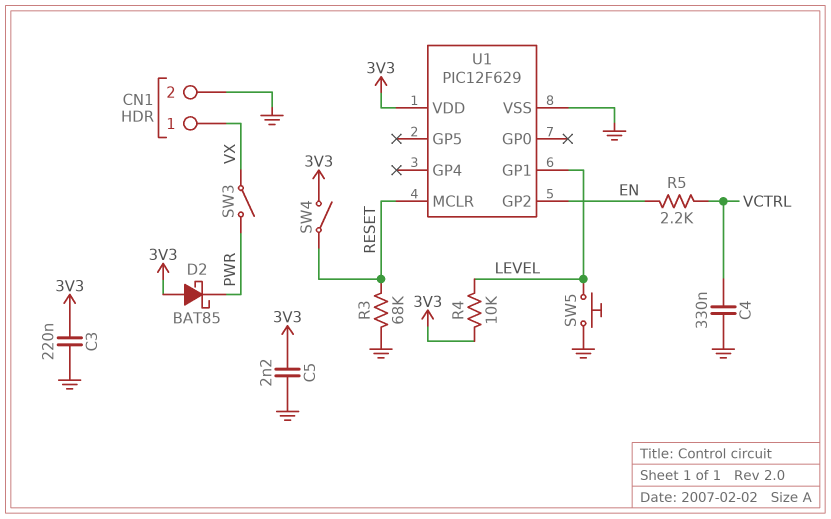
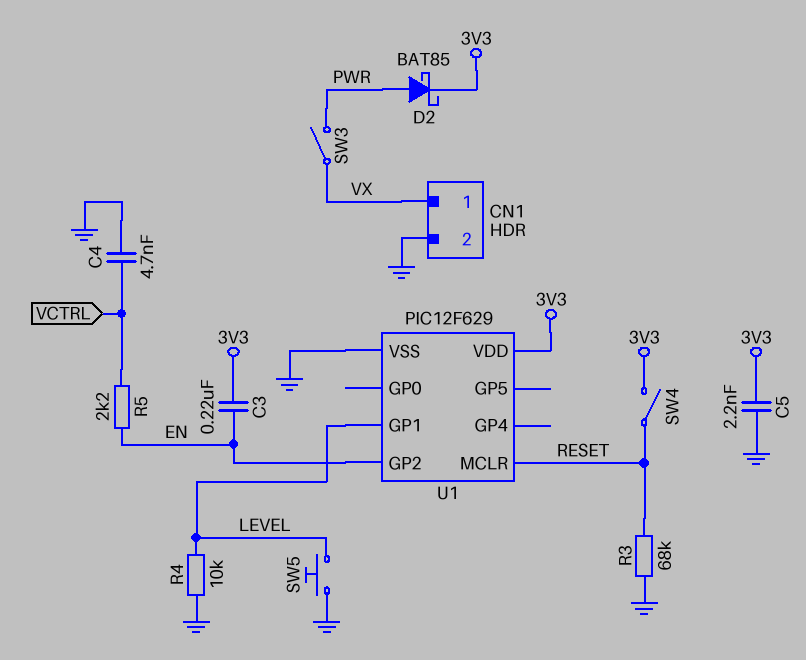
C3: 220nF (3V3, GND) -> 220nF (3V3, EN)
C4: 330nF (GND, VCTRL) -> 4.7nF (GND, VCTRL)
D2: schottky BAT85 (A 3V3, K PWR) -> schottky BAT85 (A PWR, K 3V3)
R4: 10k (3V3, LEVEL) -> 10k (GND, LEVEL)

